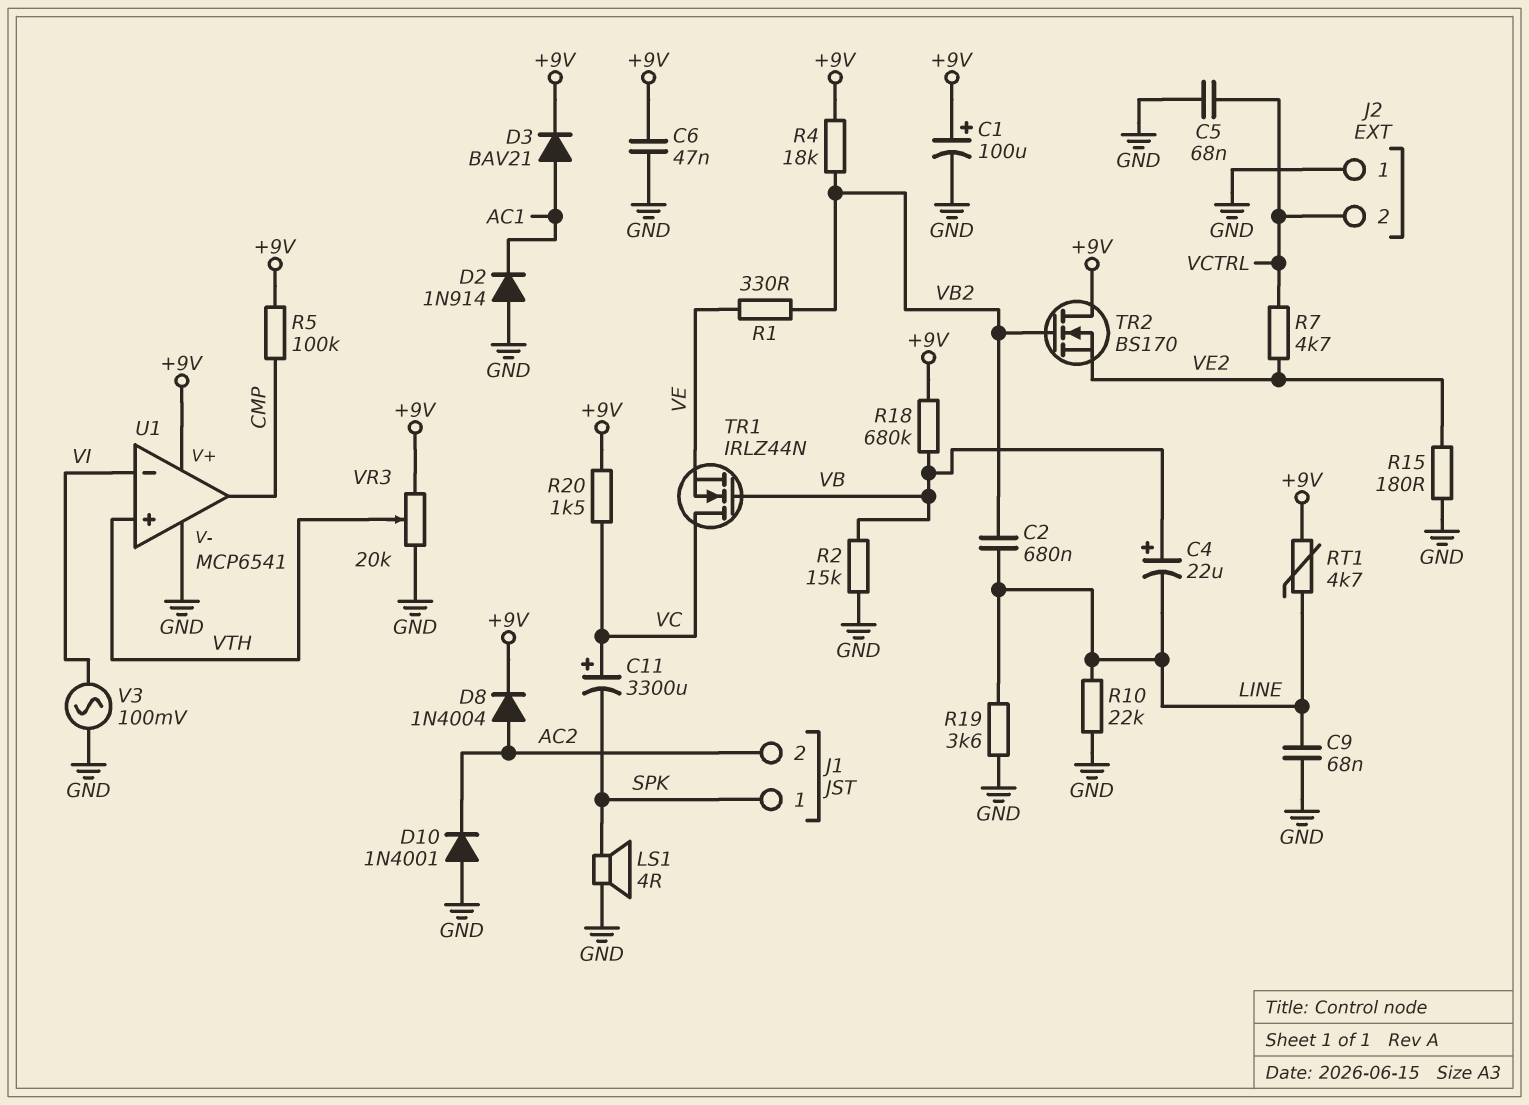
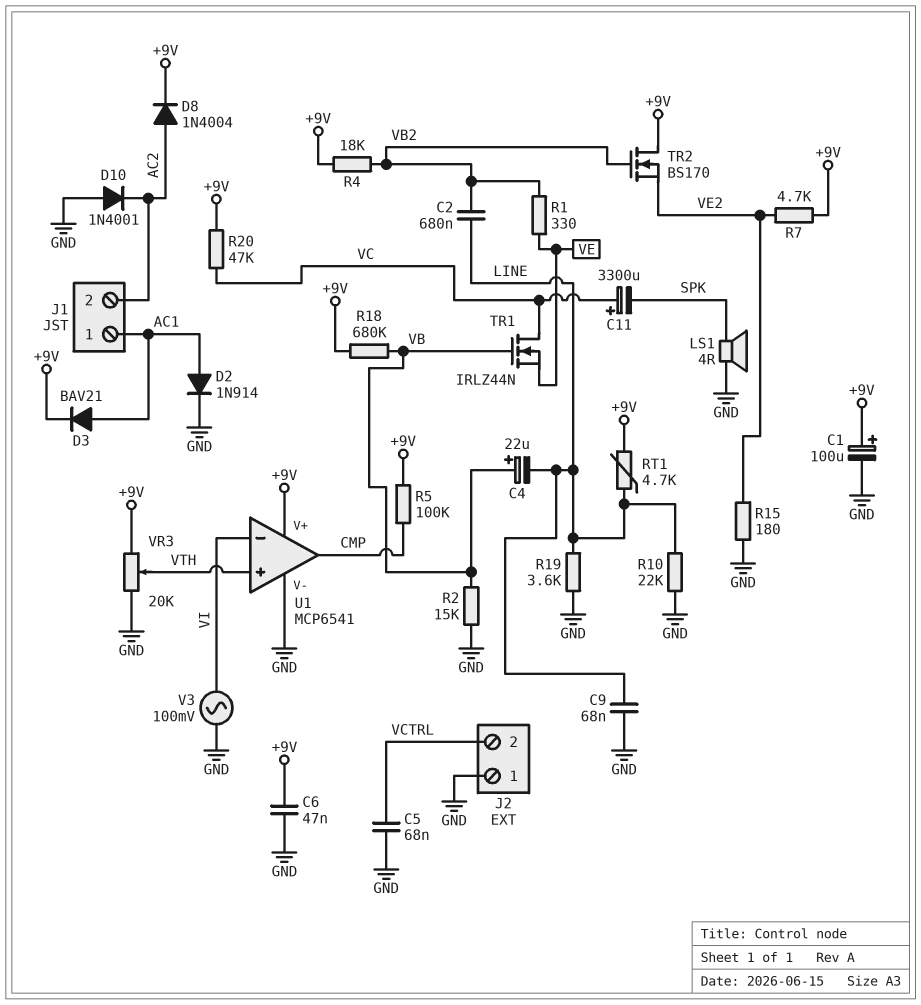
D2: diode 1N914 (A GND, K AC1) -> diode 1N914 (A AC1, K GND)
J1 pin 1: SPK -> AC1
R7: 4.7k (VCTRL, VE2) -> 4.7k (+9V, VE2)
R20: 1.5k (+9V, VC) -> 47k (+9V, VC)

